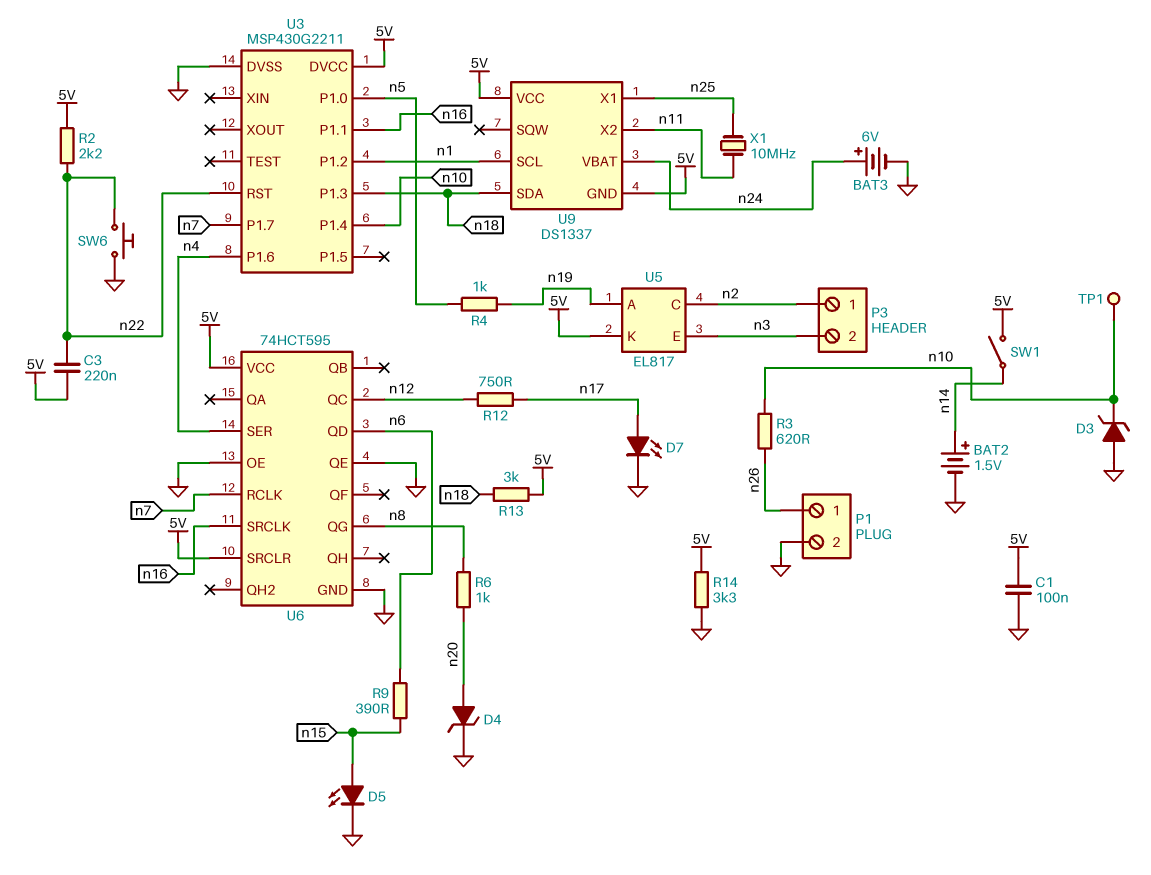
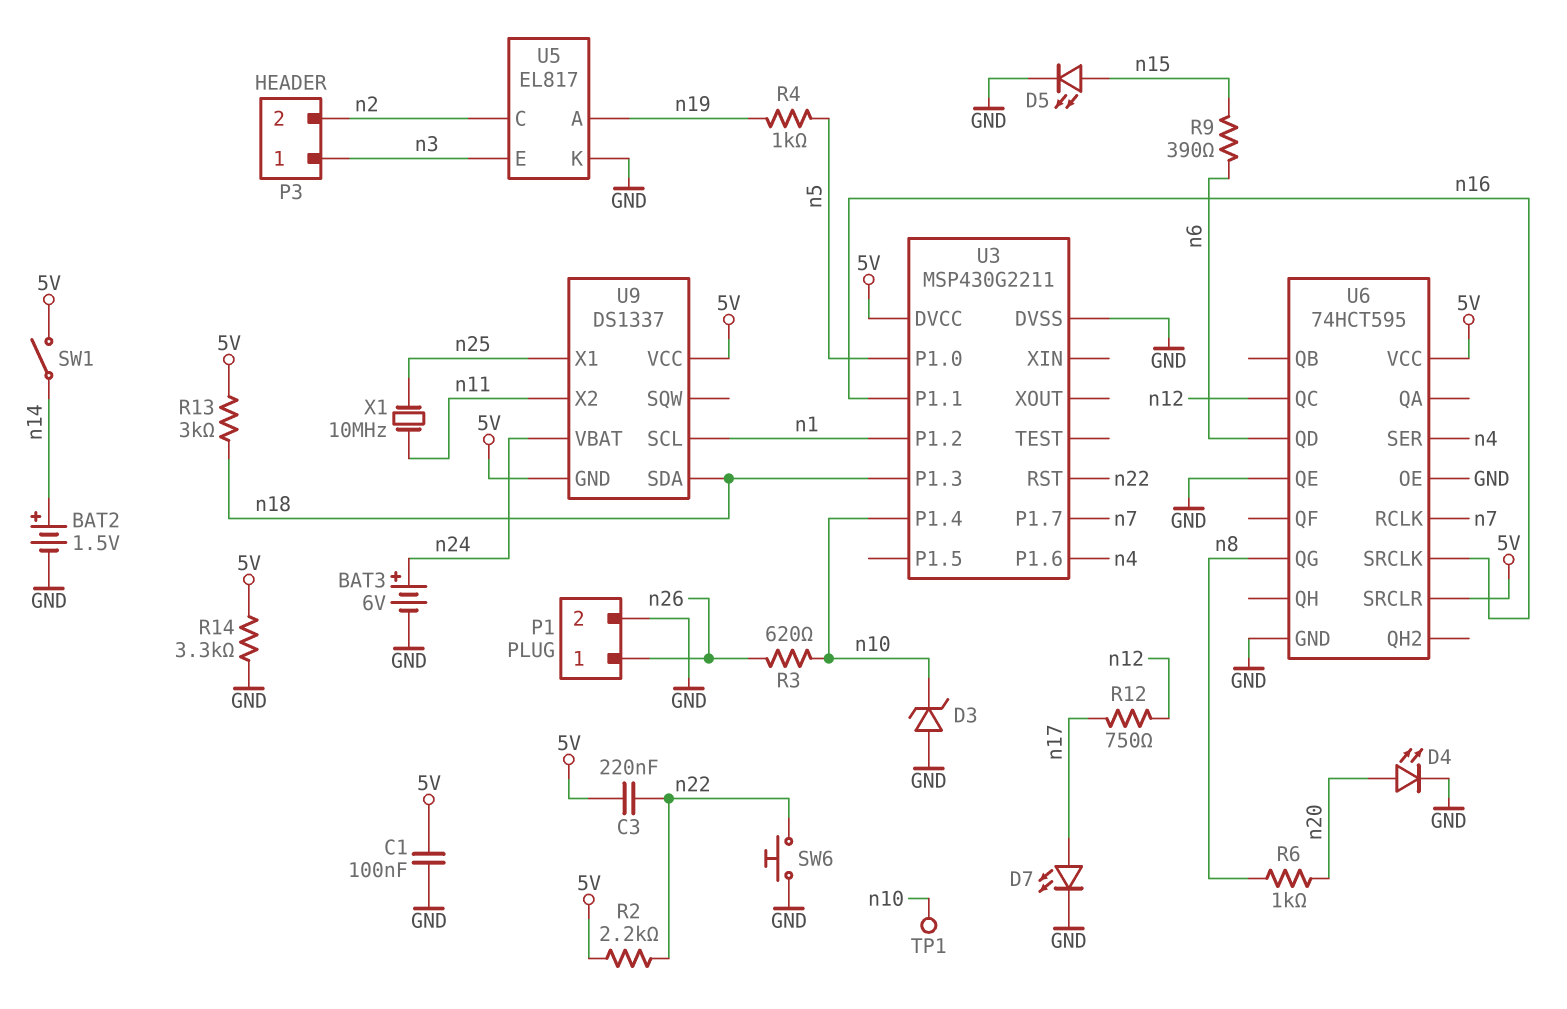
D4: zener (A n20, K GND) -> LED (A n20, K GND)
P3 pin 1: n2 -> n3
P3 pin 2: n3 -> n2
U5 pin K: 5V -> GND

